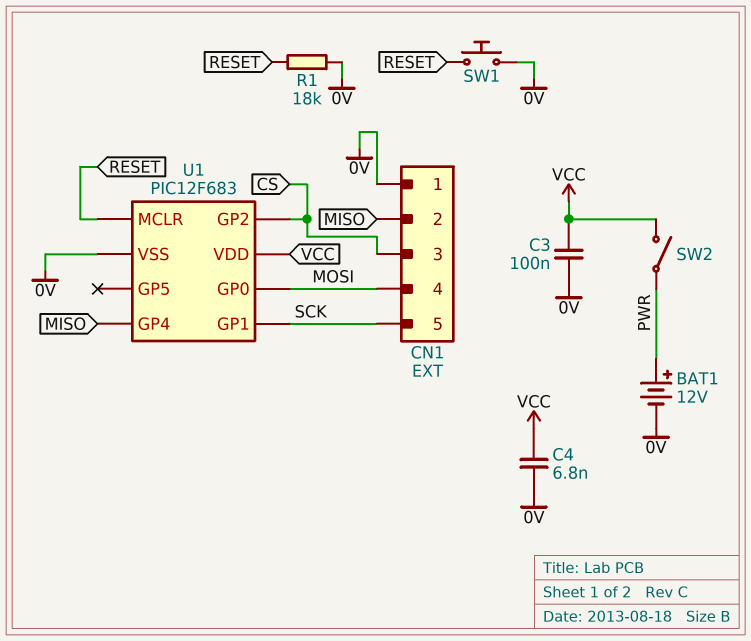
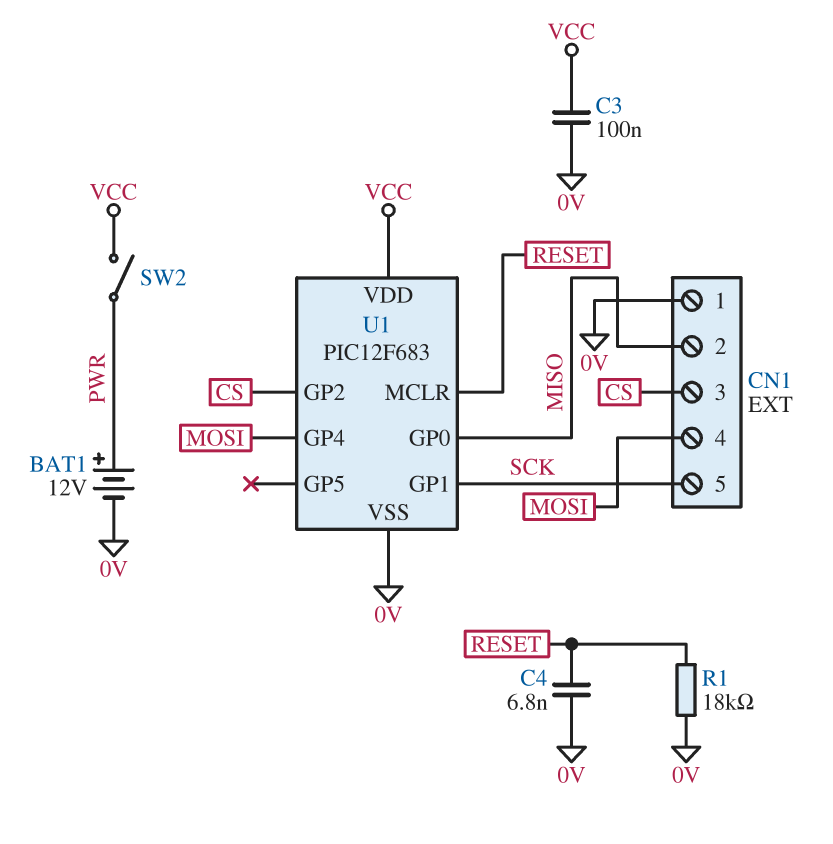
C4: 6.8nF (0V, VCC) -> 6.8nF (0V, RESET)
SW1: button (0V, RESET) -> none
U1 pin GP0: MOSI -> MISO
U1 pin GP4: MISO -> MOSI

